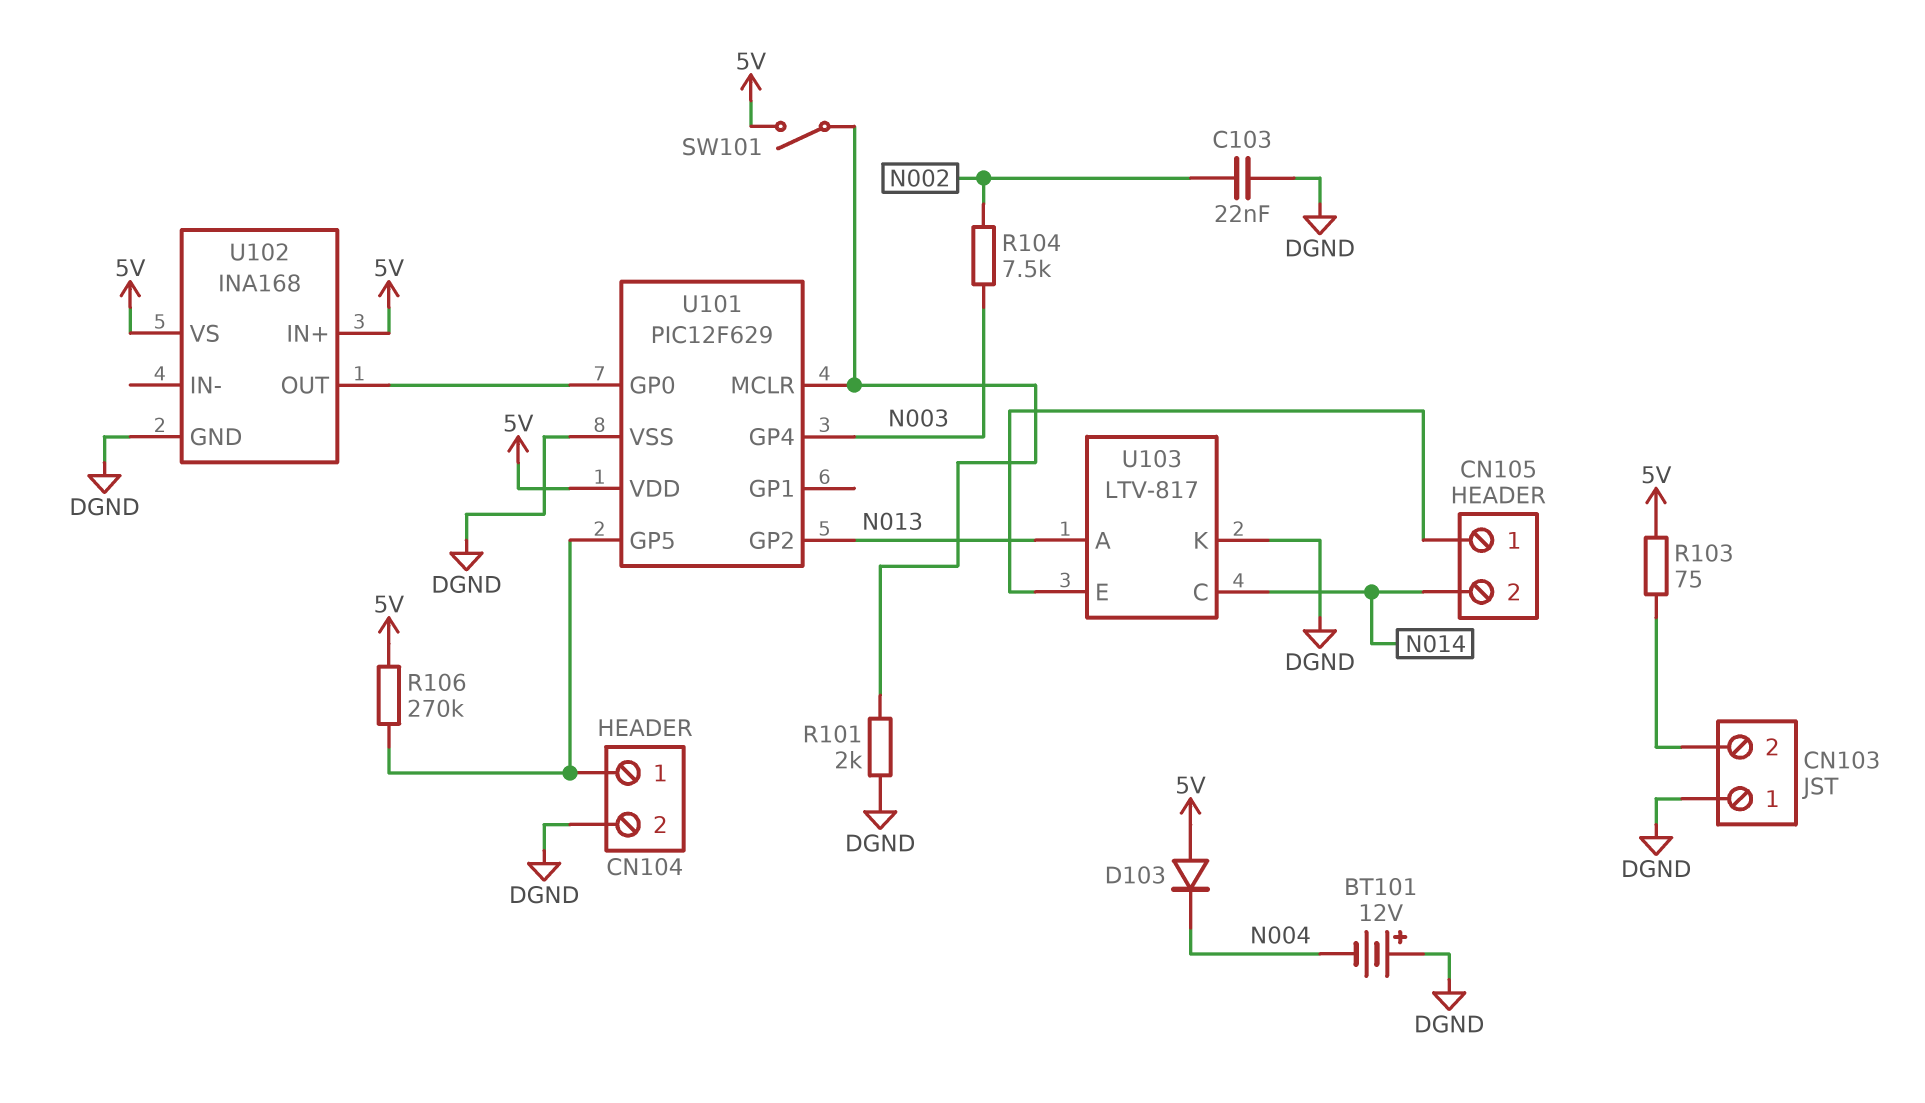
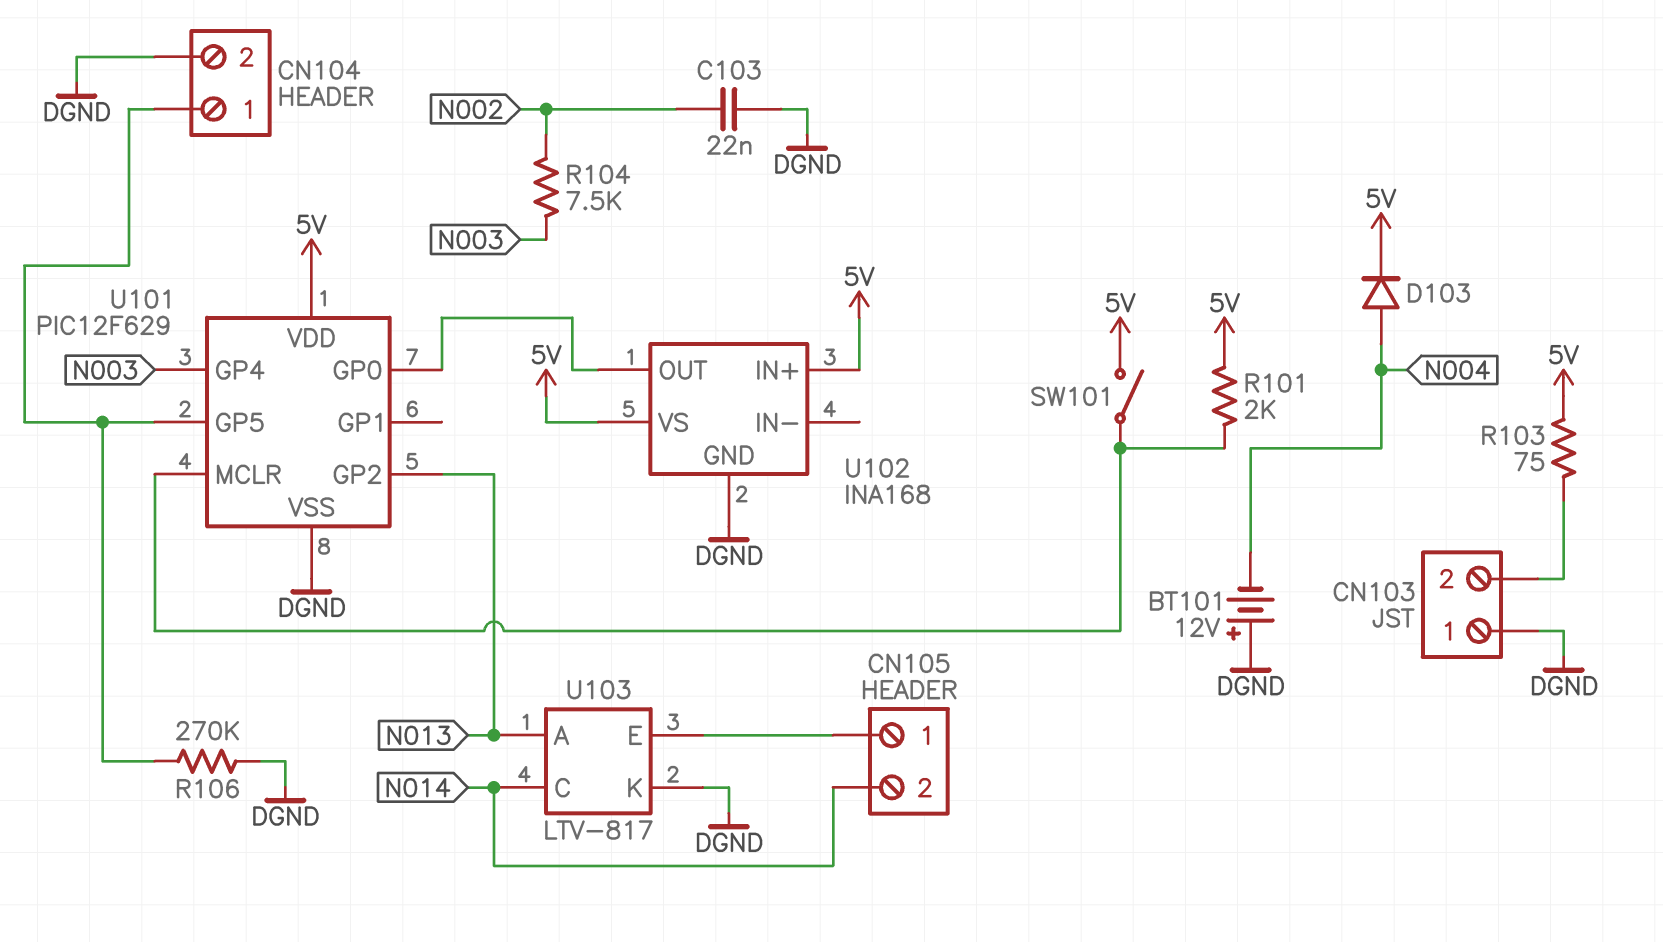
D103: diode (A 5V, K N004) -> diode (A N004, K 5V)
R101: 2k (DGND, U101/MCLR) -> 2k (5V, U101/MCLR)
R106: 270k (5V, CN104/1) -> 270k (CN104/1, DGND)

